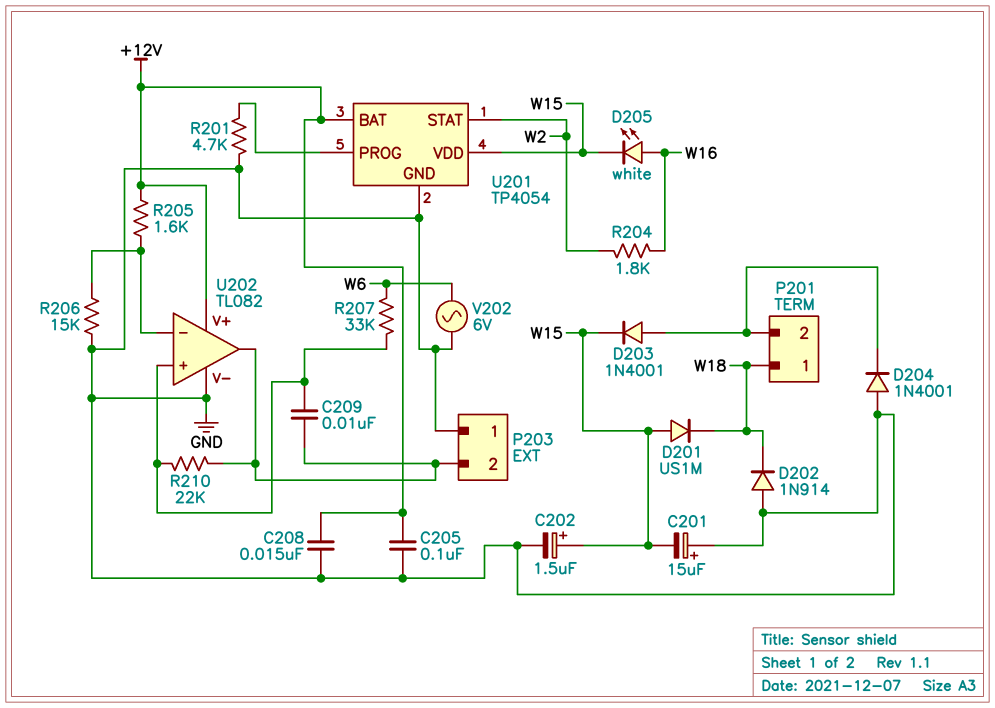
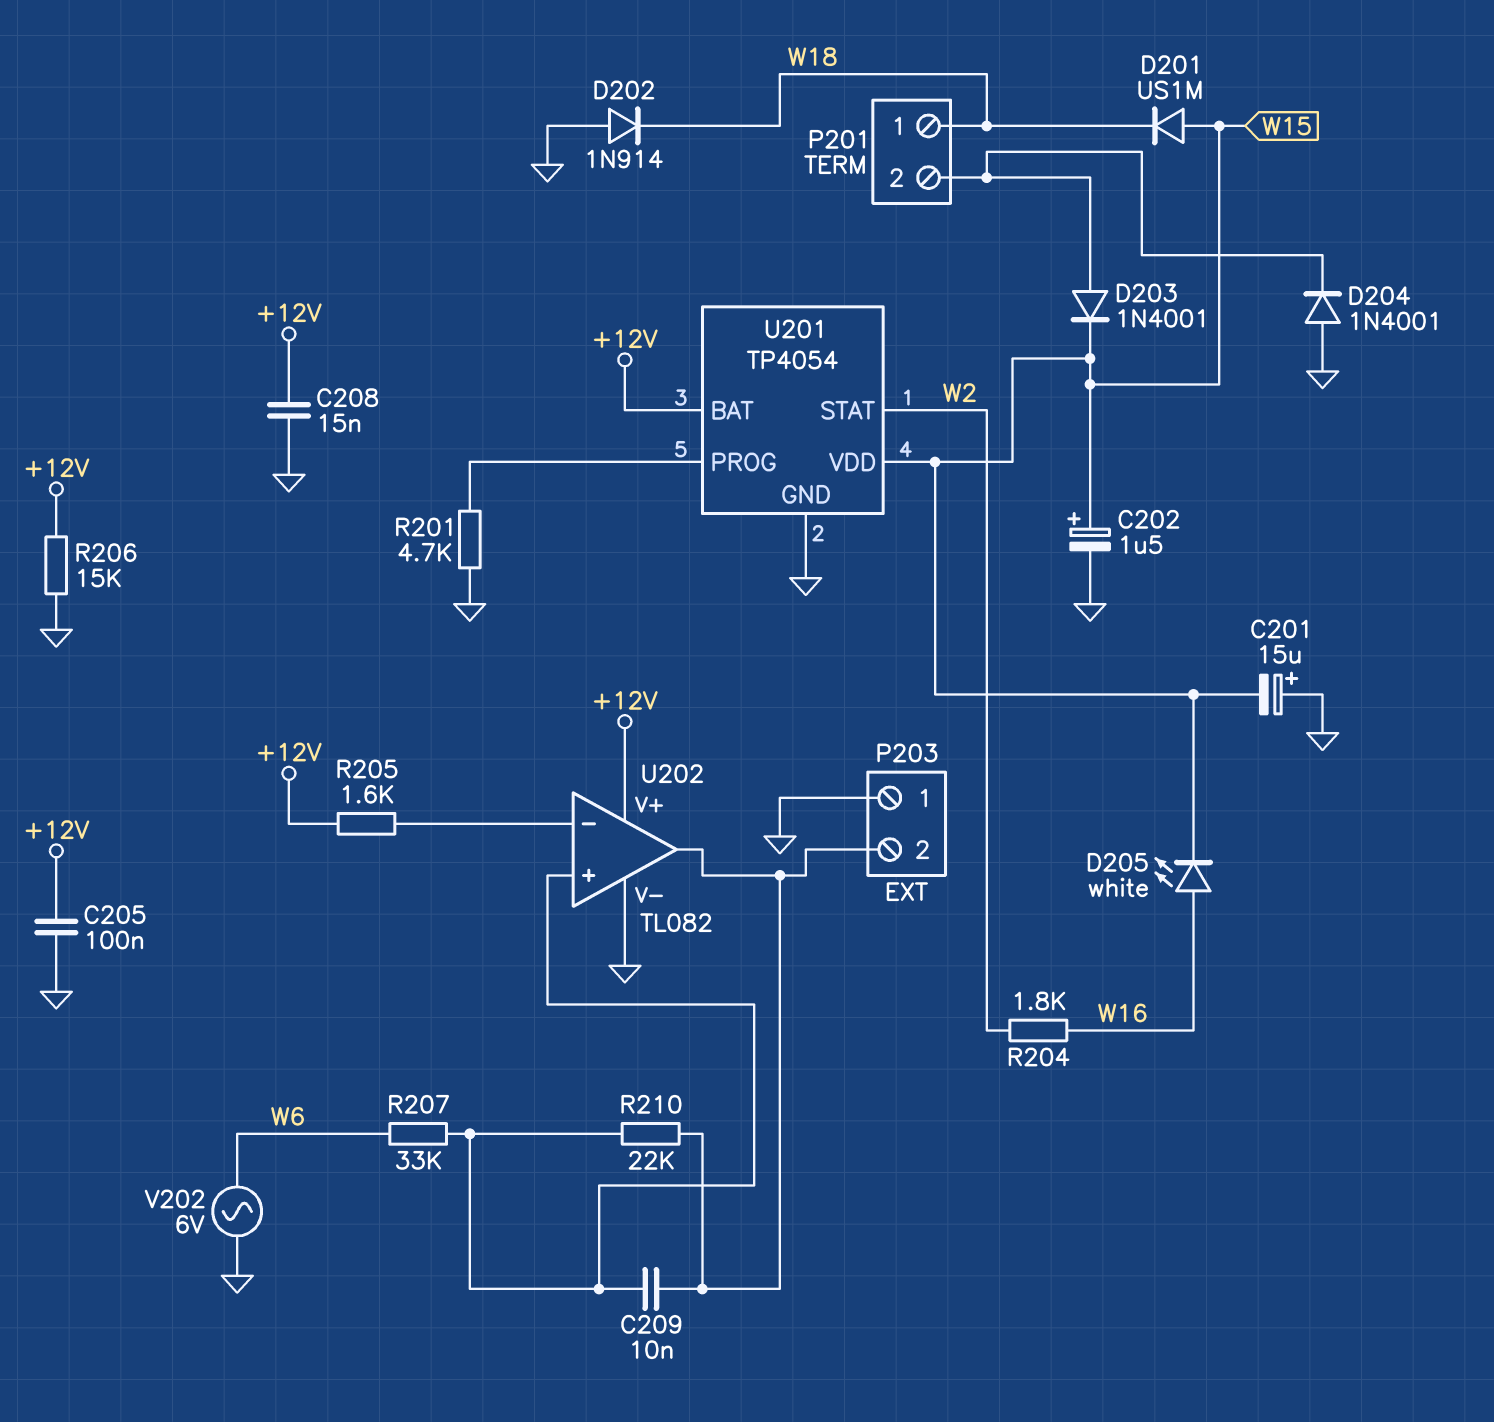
R206: 15k (GND, U202/in-) -> 15k (+12V, GND)

